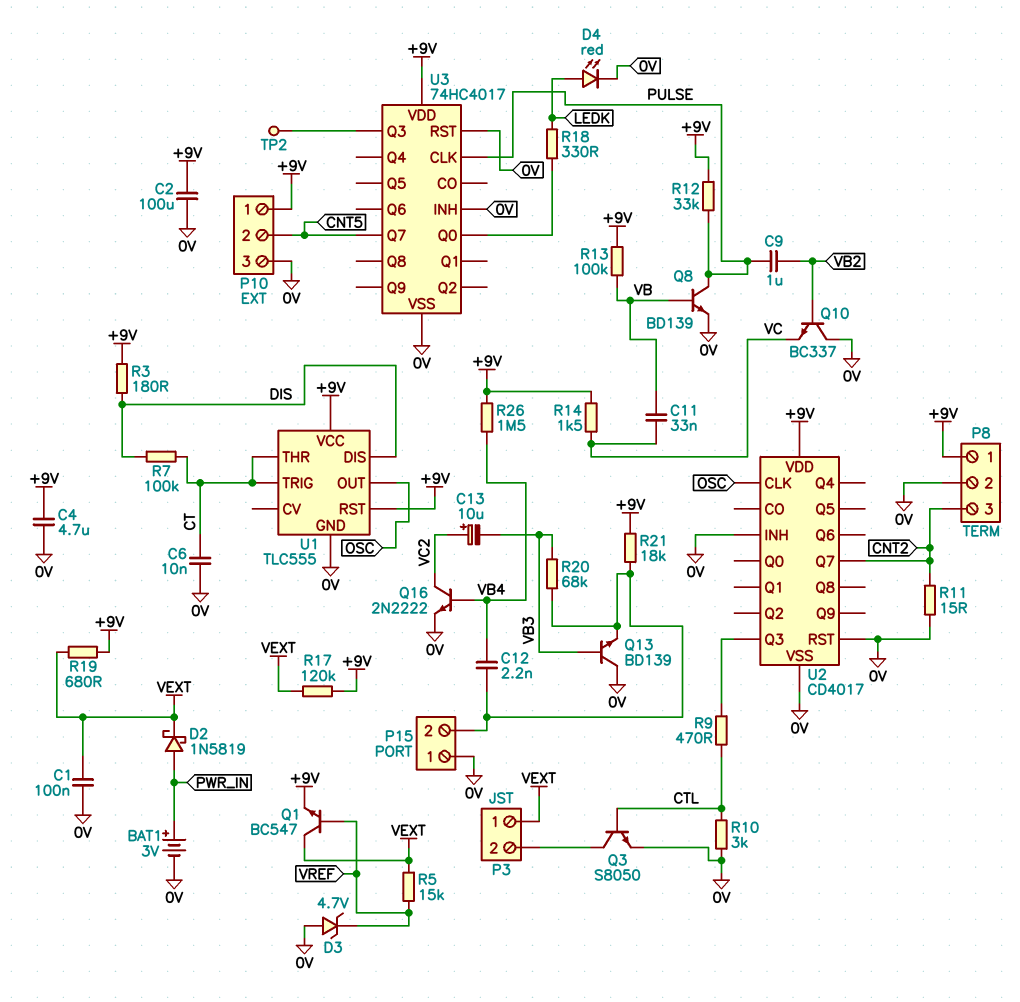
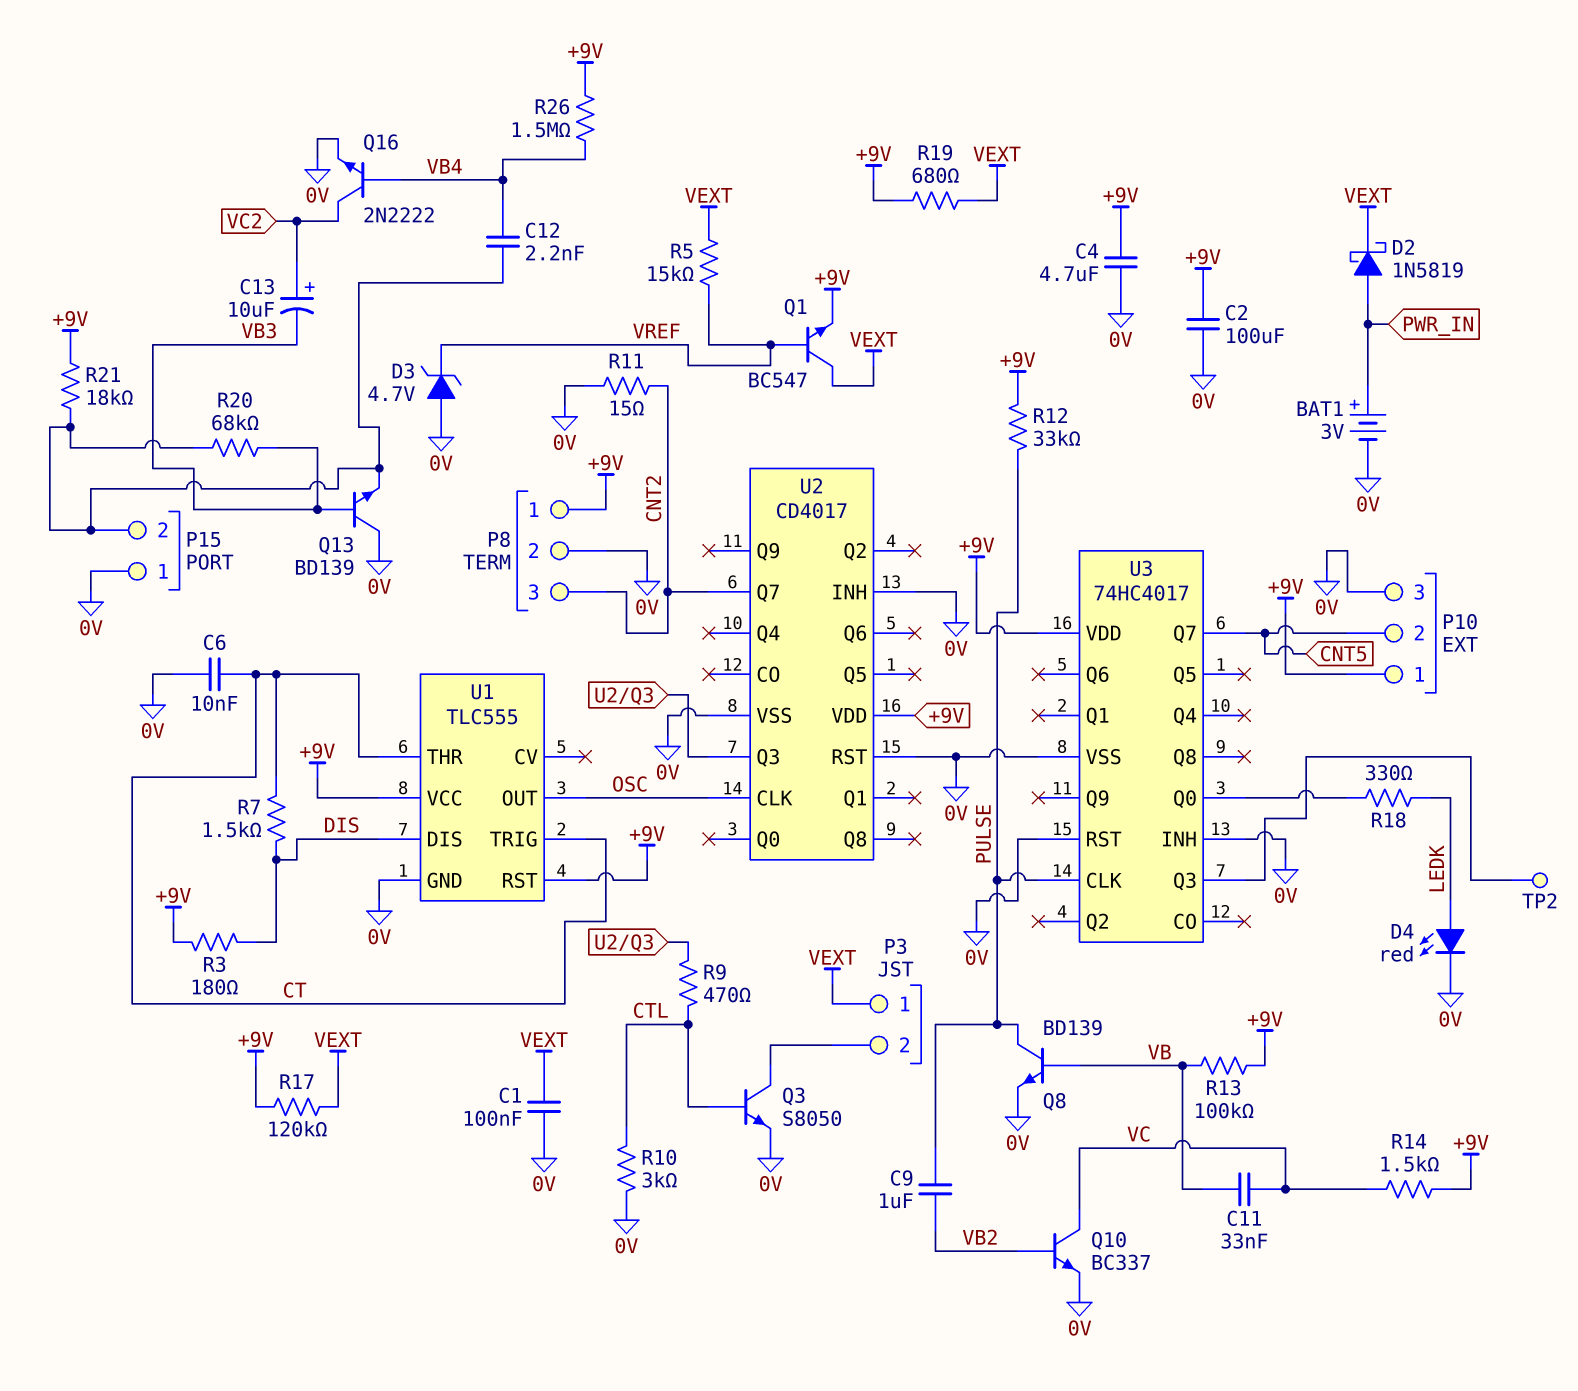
Q10: NPN BC337 (B VB2, C 0V, E VC) -> NPN BC337 (B VB2, C VC, E 0V)
R7: 100k (CT, DIS) -> 1.5k (CT, DIS)

